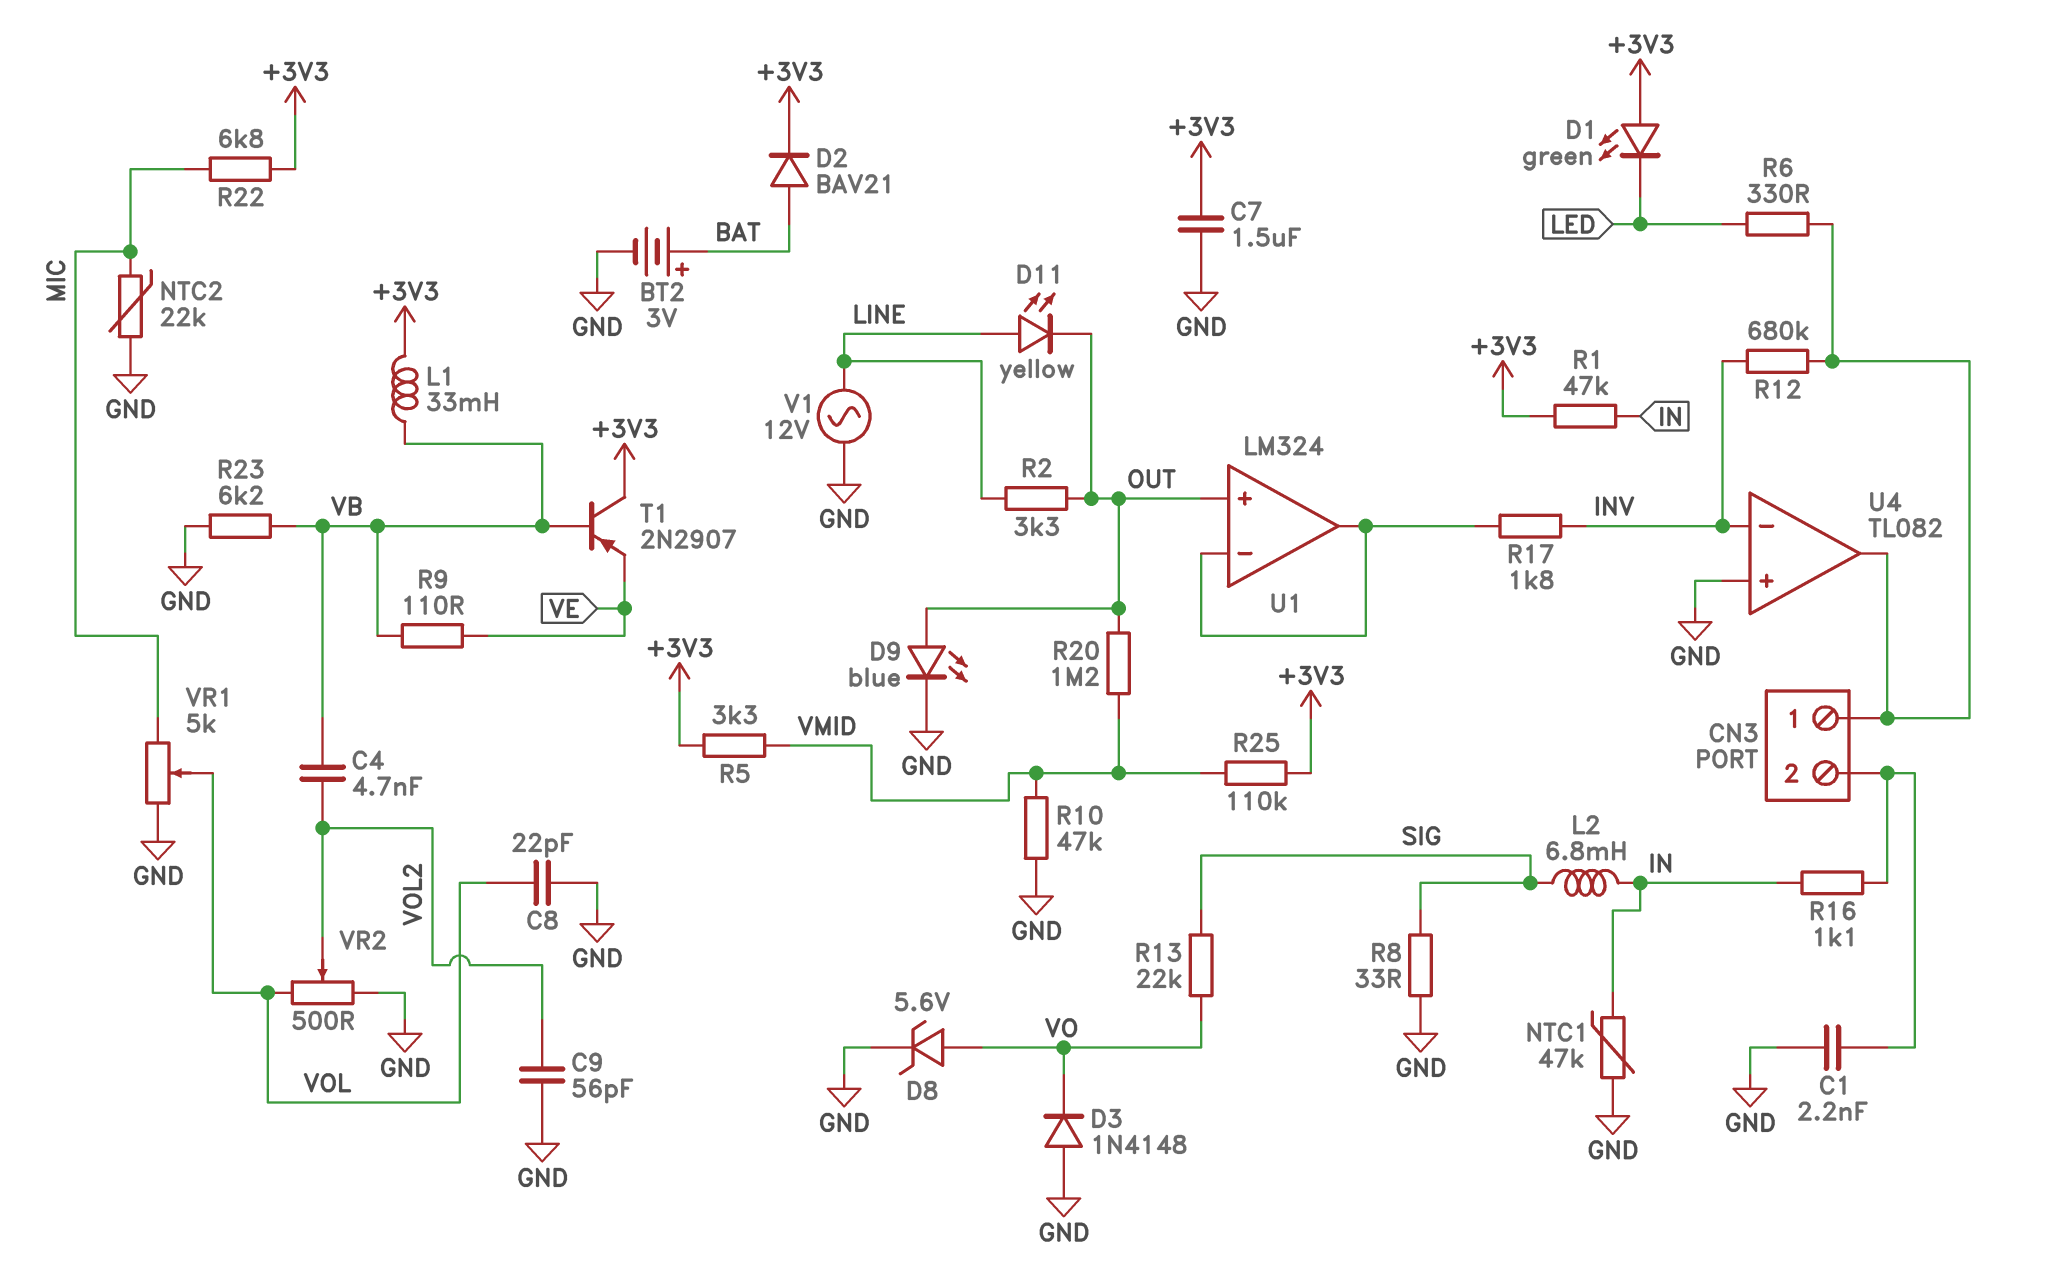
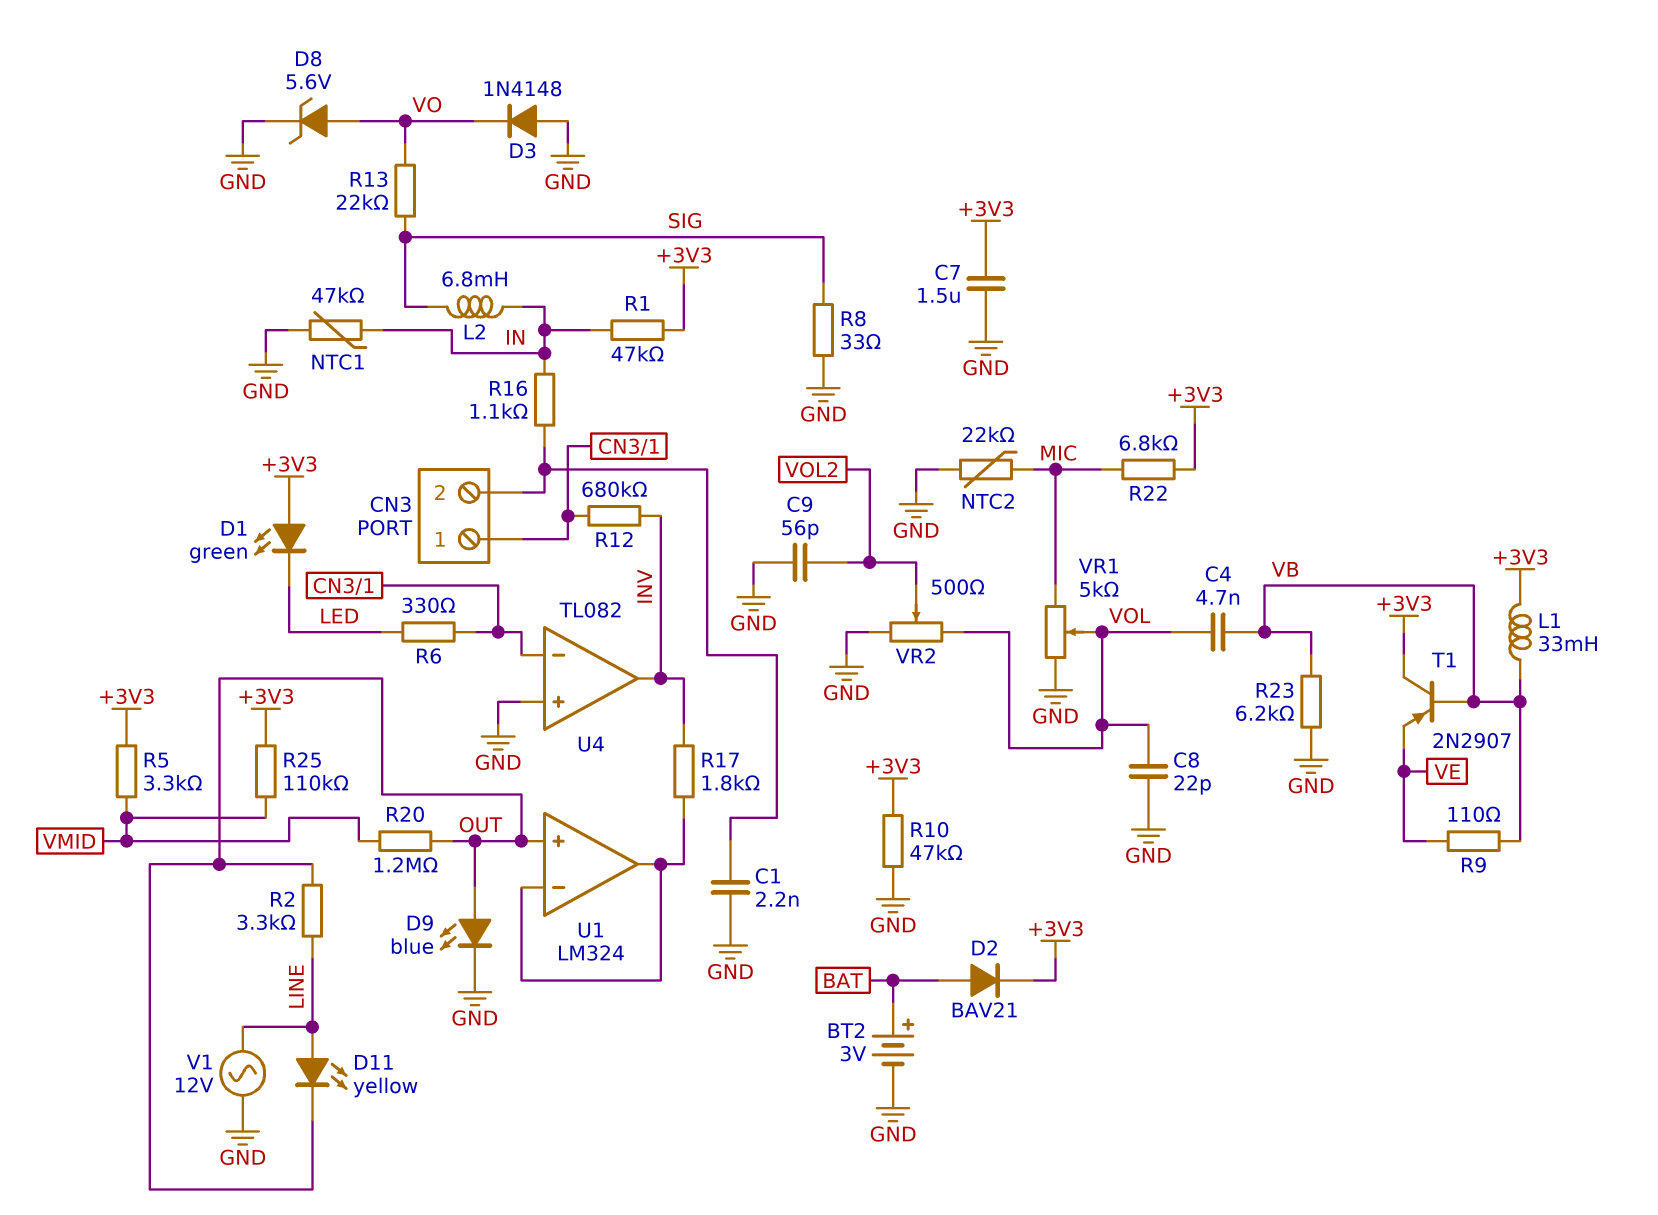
C4: 4.7nF (VB, VOL2) -> 4.7nF (VB, VOL)
R10: 47k (GND, VMID) -> 47k (+3V3, GND)
U4 pin in-: INV -> CN3/1
U4 pin out: CN3/1 -> INV

